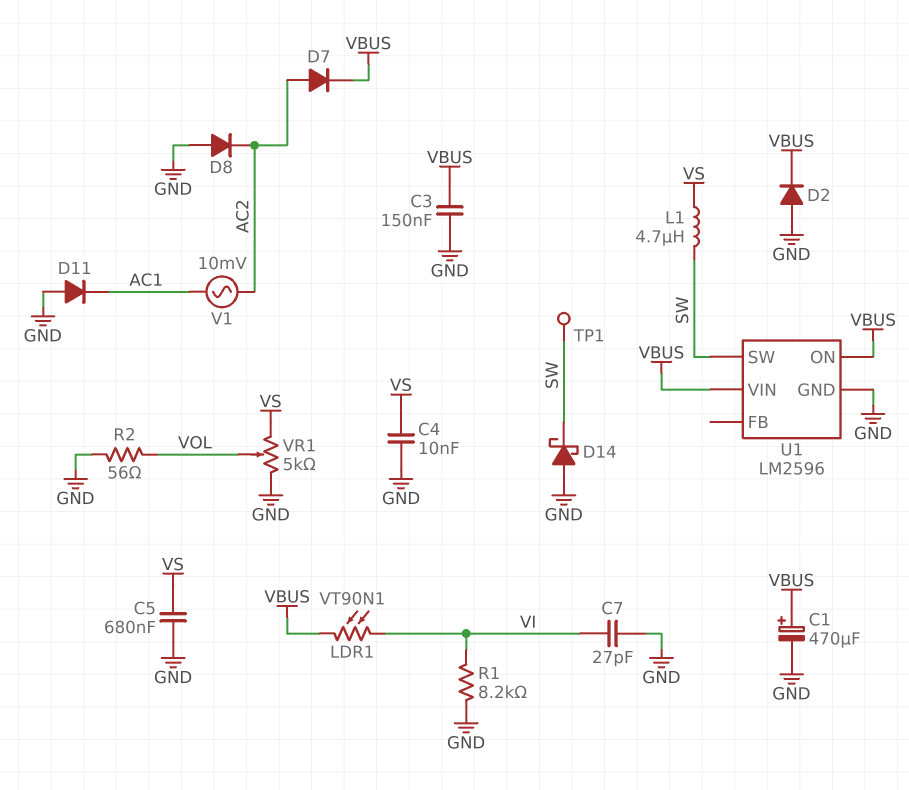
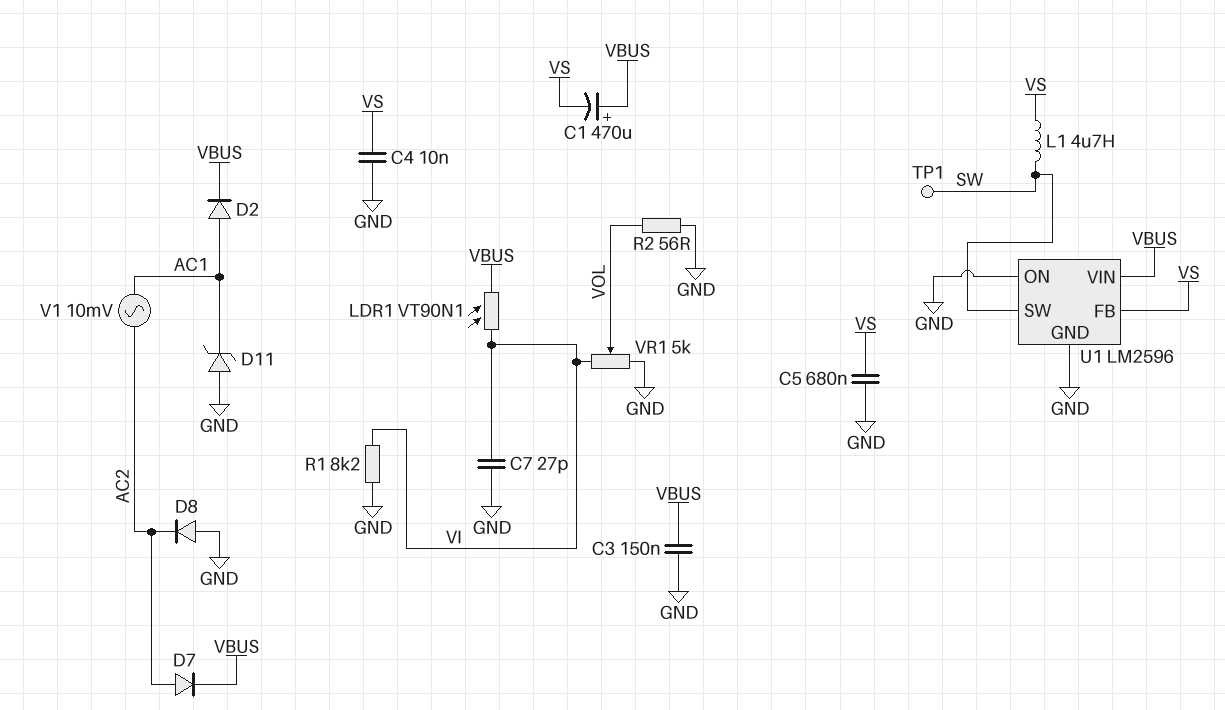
C1: 470uF (plus VBUS, minus GND) -> 470uF (plus VBUS, minus VS)
D2: diode (A GND, K VBUS) -> diode (A AC1, K VBUS)
D11: diode (A GND, K AC1) -> zener (A GND, K AC1)
D14: schottky (A GND, K SW) -> none
U1 pin FB: none -> VS
U1 pin ON: VBUS -> GND
VR1: 5k (GND, VS, wiper VOL) -> 5k (GND, VI, wiper VOL)

